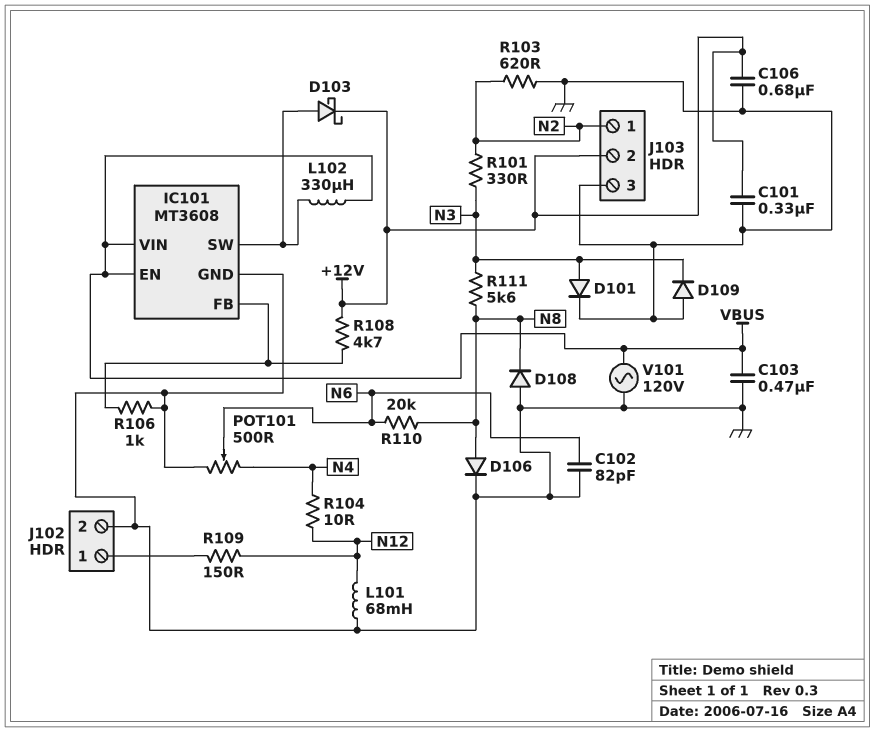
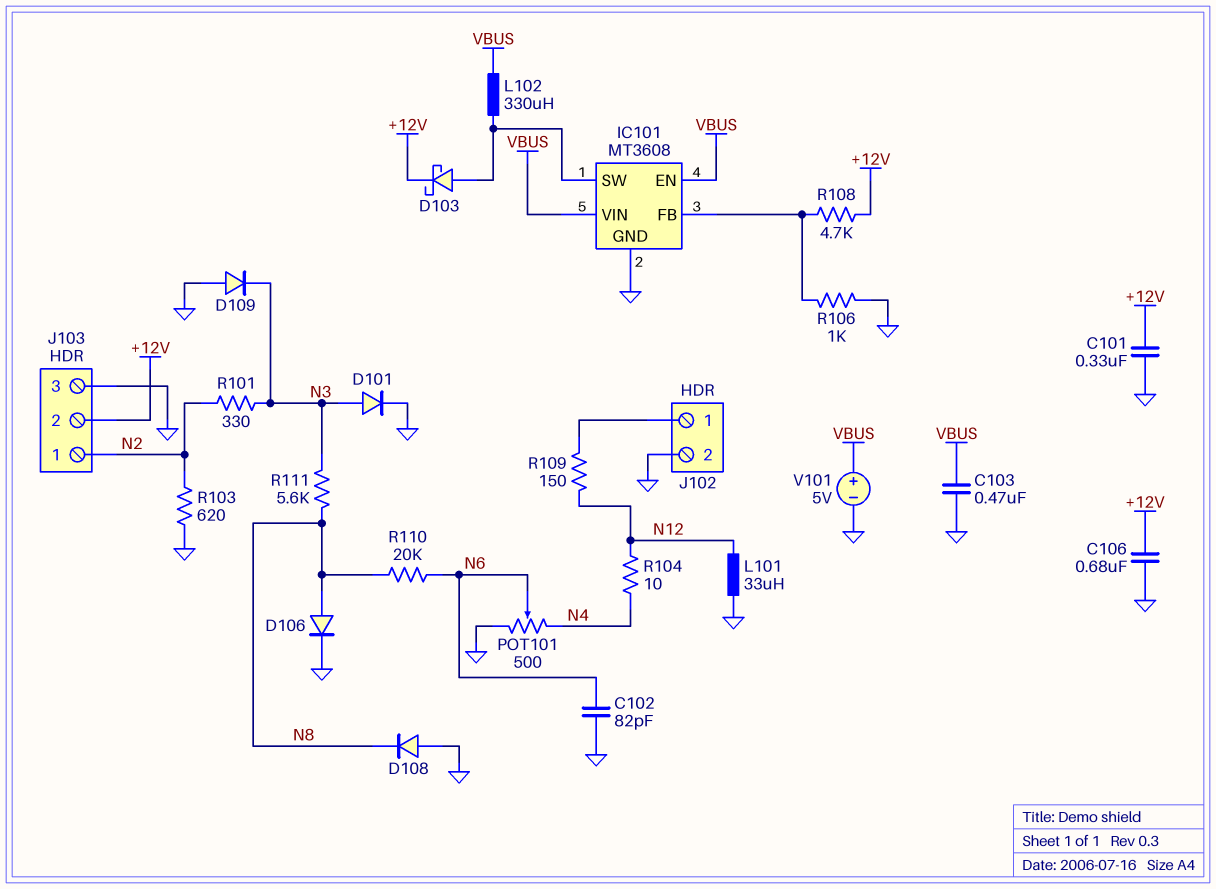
L101: 68mH (GND, N12) -> 33uH (GND, N12)
V101: AC 120V (GND, VBUS) -> 5V (plus VBUS, minus GND)

